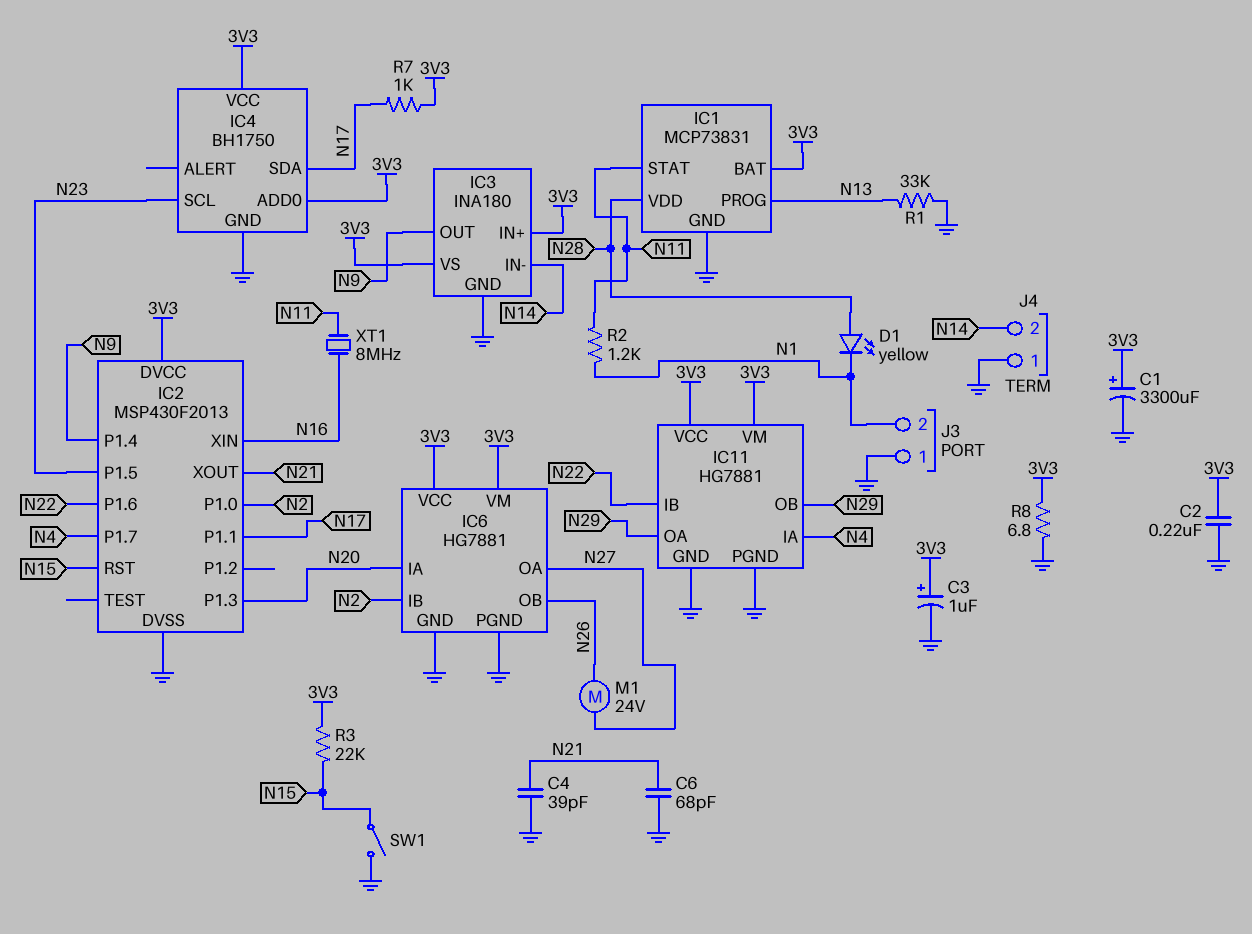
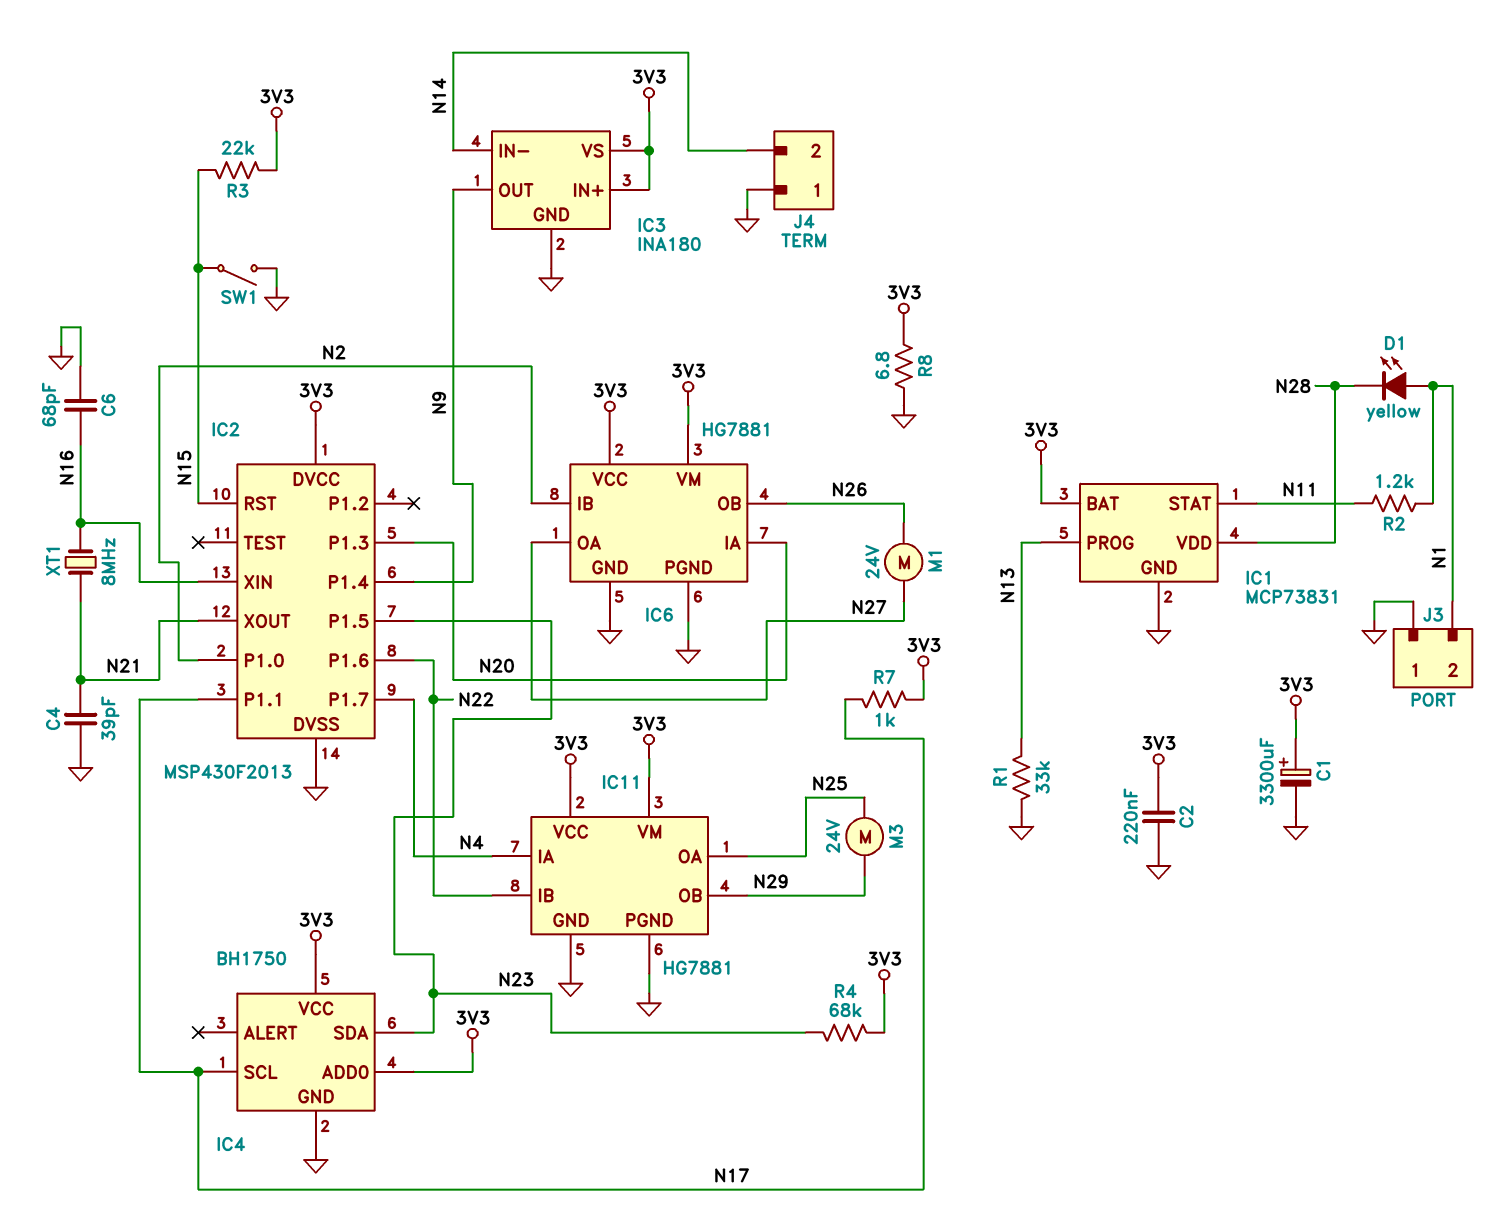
C3: 1uF (plus 3V3, minus GND) -> none
C6: 68pF (GND, N21) -> 68pF (GND, N16)
D1: LED yellow (A N28, K N1) -> LED yellow (A N1, K N28)
IC4 pin SCL: N23 -> N17
IC4 pin SDA: N17 -> N23
IC11 pin OA: N29 -> N25
M3: none -> motor 24V (N25, N29)
R4: none -> 68k (3V3, N23)
XT1: 8MHz (N11, N16) -> 8MHz (N16, N21)

